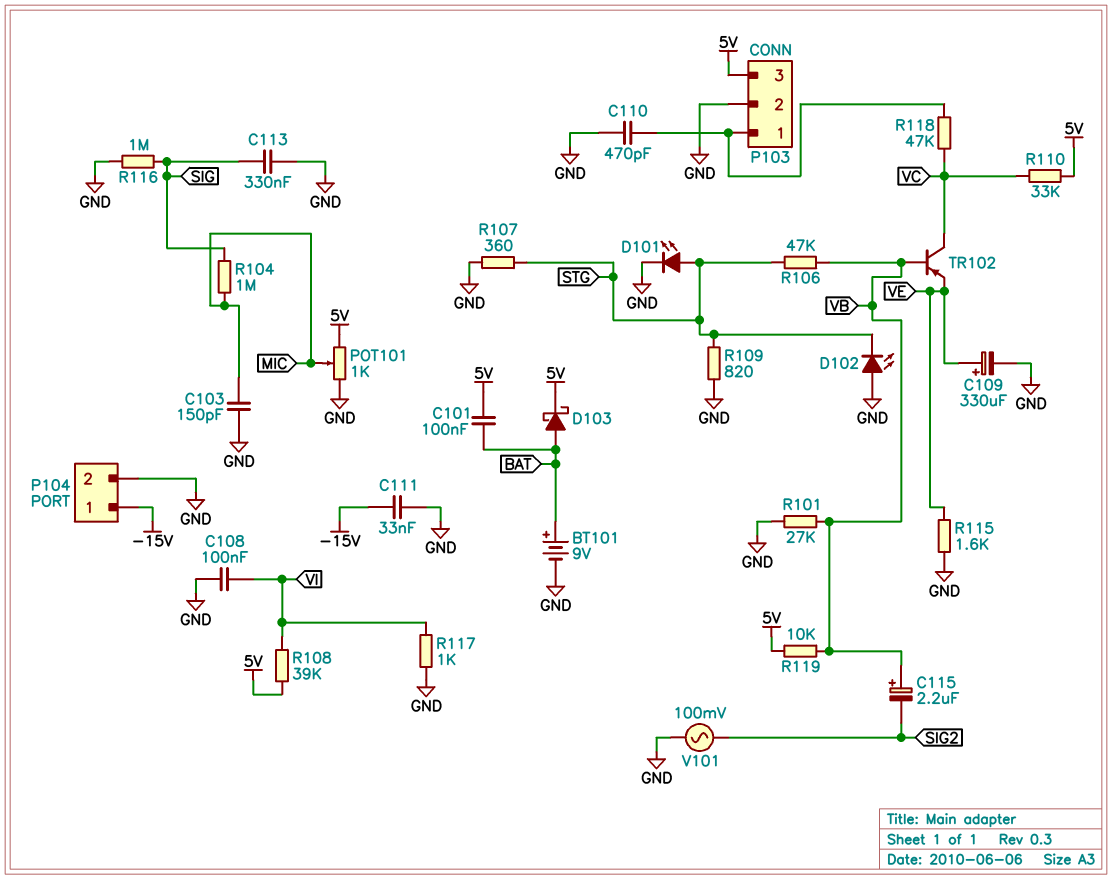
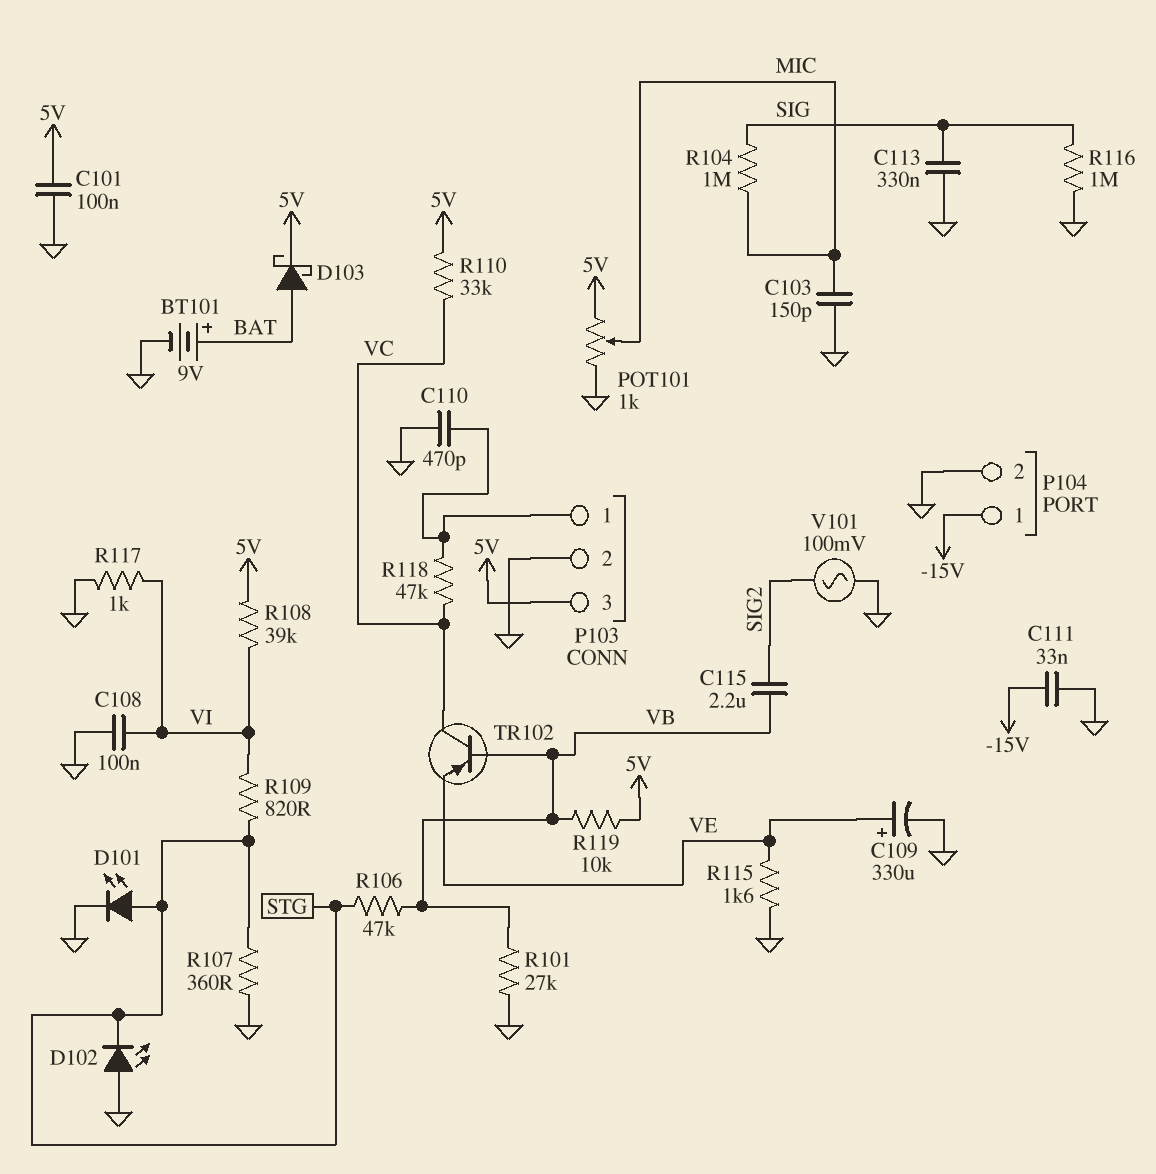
C101: 100nF (5V, BAT) -> 100nF (5V, GND)
C115: 2.2uF (plus VB, minus SIG2) -> 2.2uF (SIG2, VB)
R109: 820 (GND, STG) -> 820 (STG, VI)

